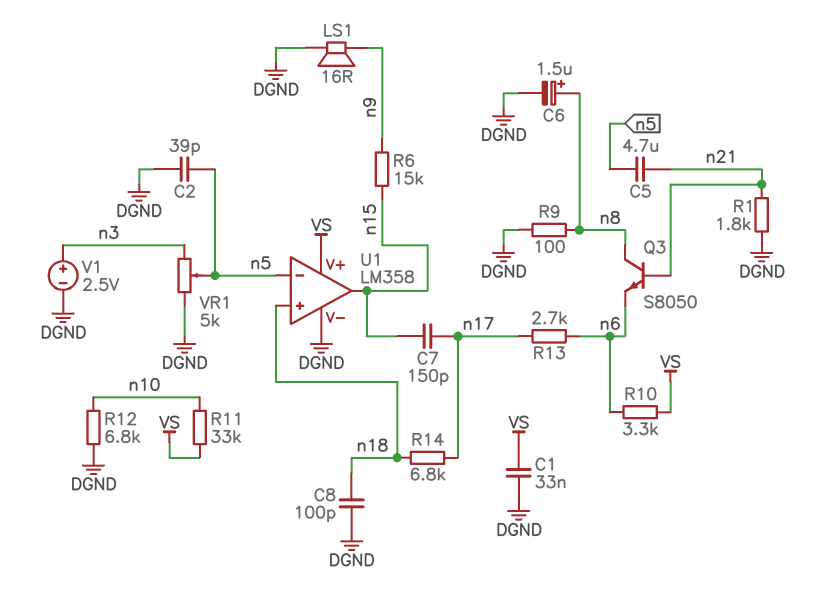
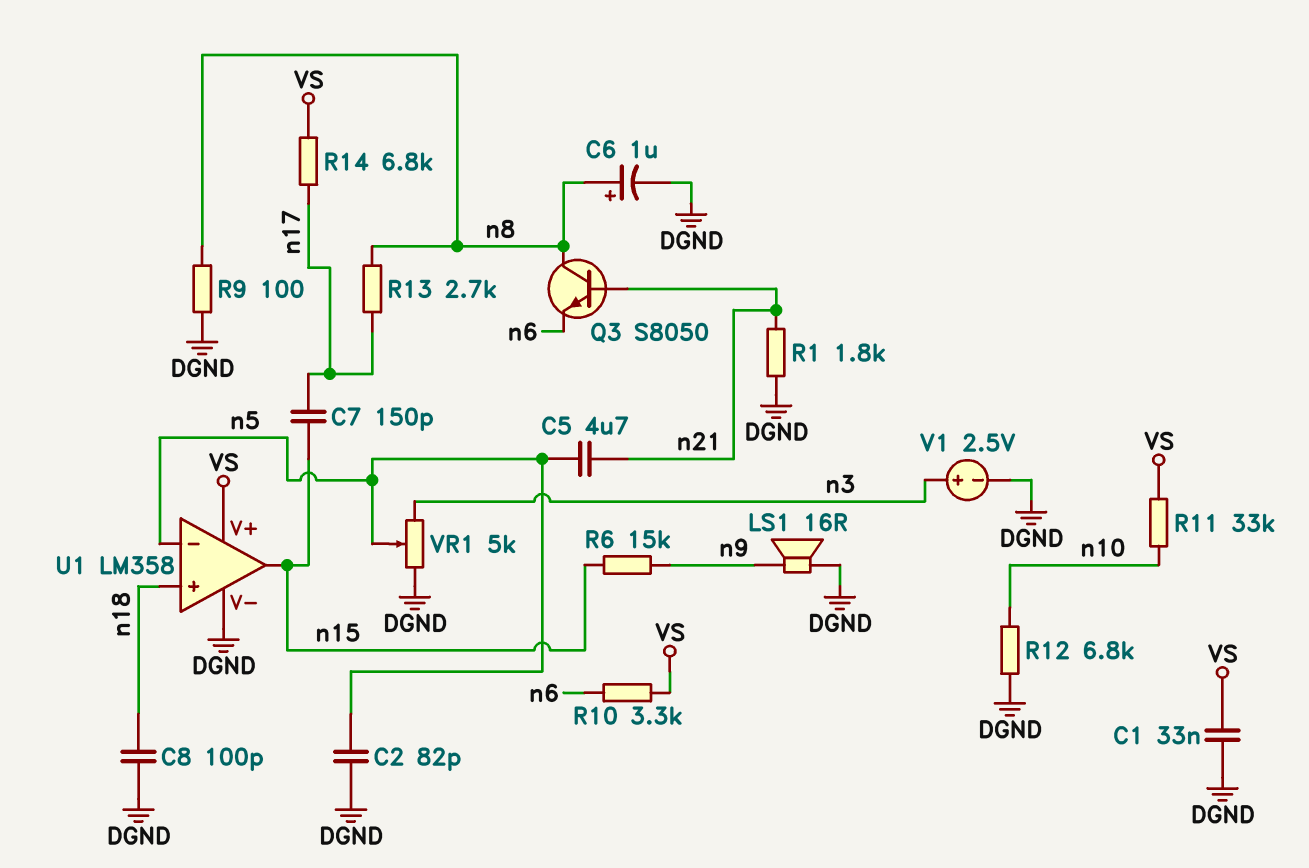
C2: 39pF (DGND, n5) -> 82pF (DGND, n5)
C6: 1.5uF (plus n8, minus DGND) -> 1uF (plus n8, minus DGND)
R13: 2.7k (n6, n17) -> 2.7k (n8, n17)
R14: 6.8k (n17, n18) -> 6.8k (VS, n17)

